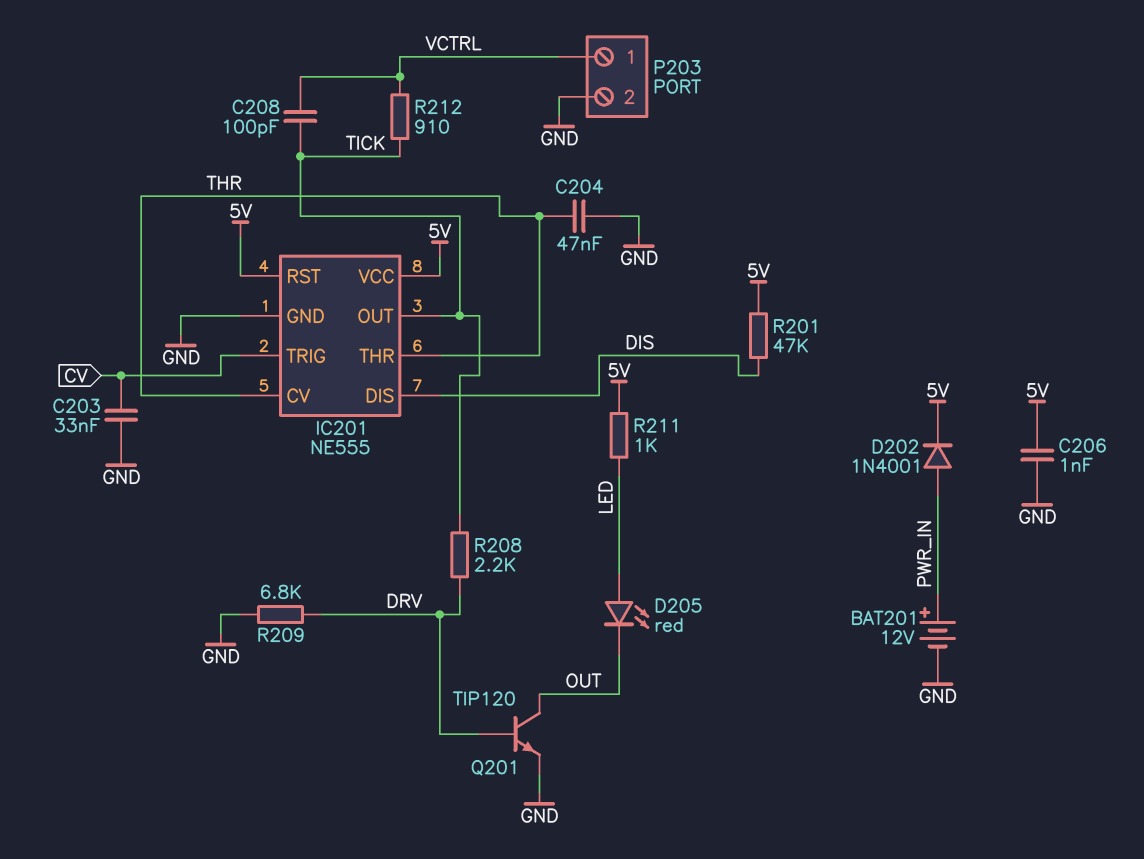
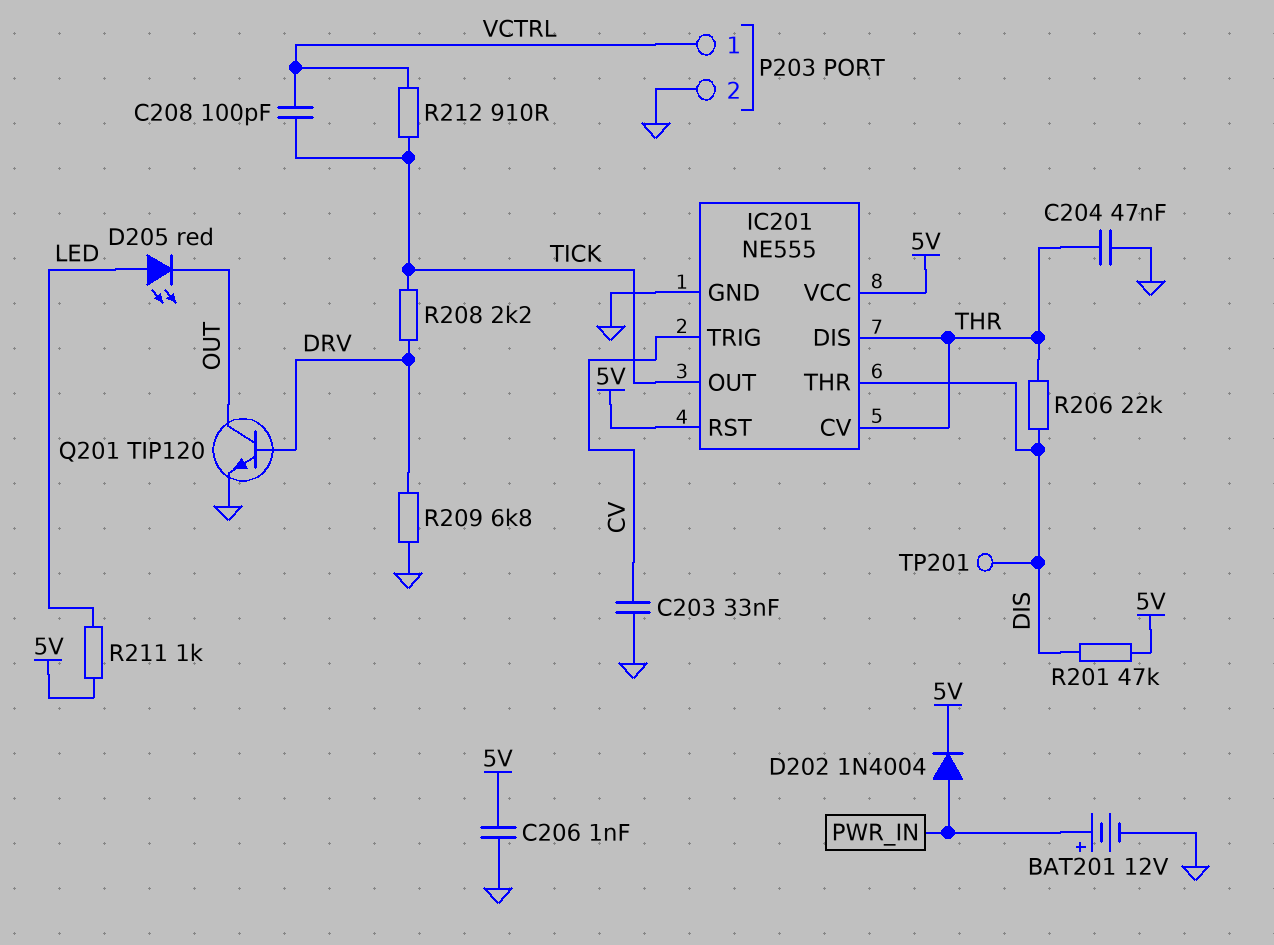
D202: diode 1N4001 (A PWR_IN, K 5V) -> diode 1N4004 (A PWR_IN, K 5V)
IC201 pin DIS: DIS -> THR
IC201 pin THR: THR -> DIS
R206: none -> 22k (DIS, THR)
TP201: none -> test point (DIS)

